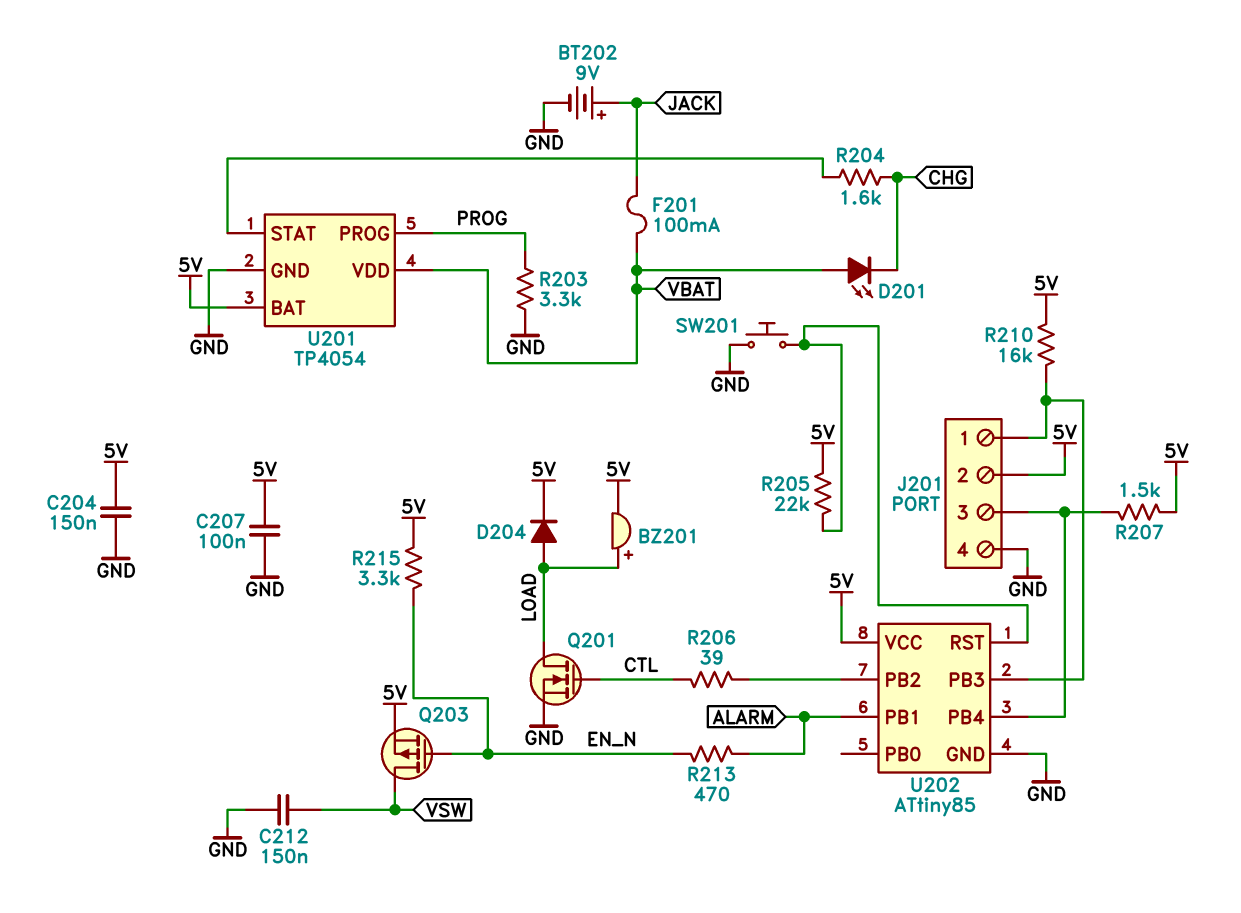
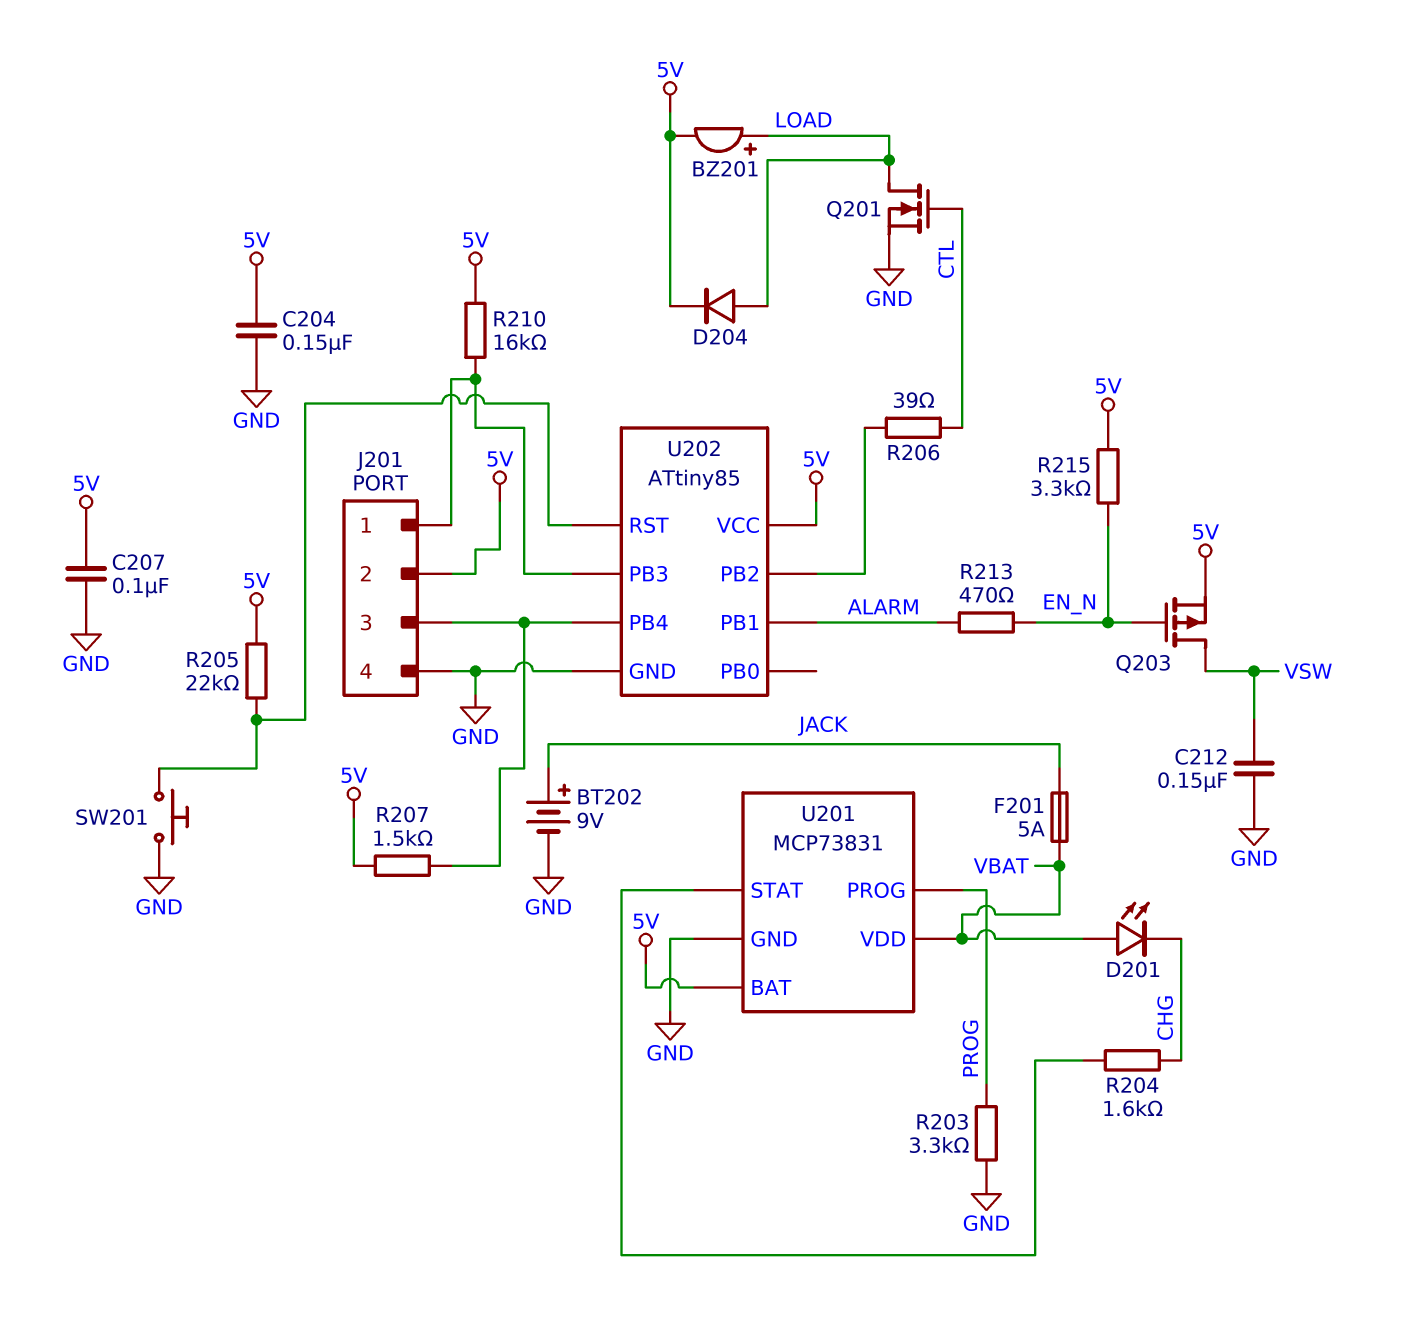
F201: 100mA (JACK, VBAT) -> 5A (JACK, VBAT)
U201: TP4054 -> MCP73831

